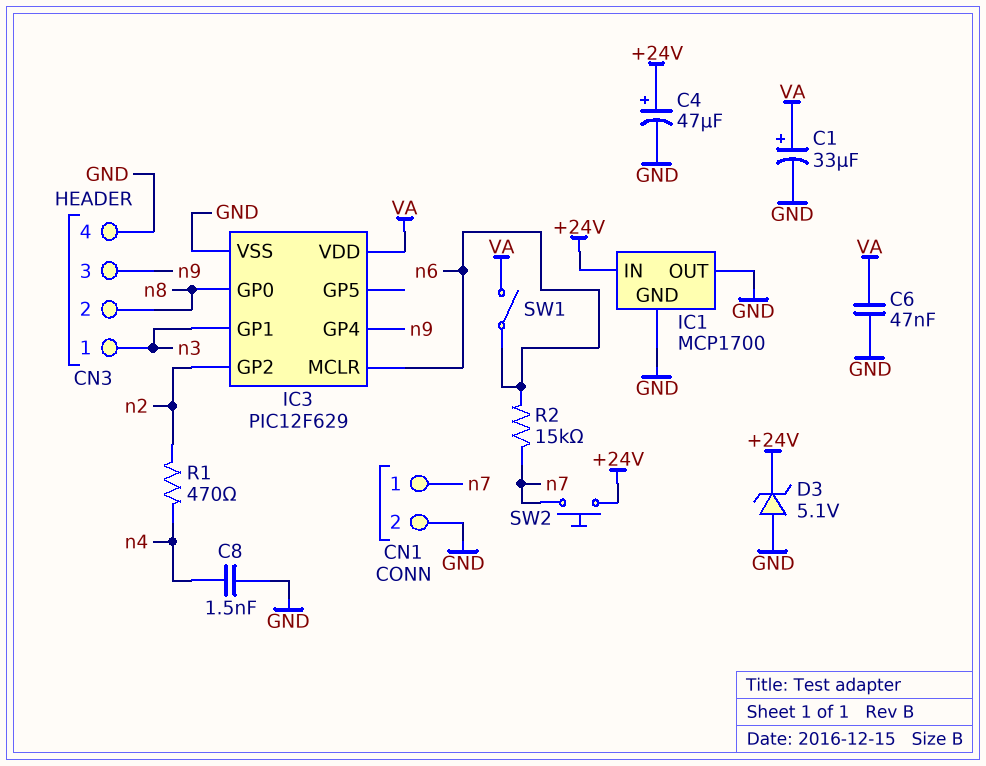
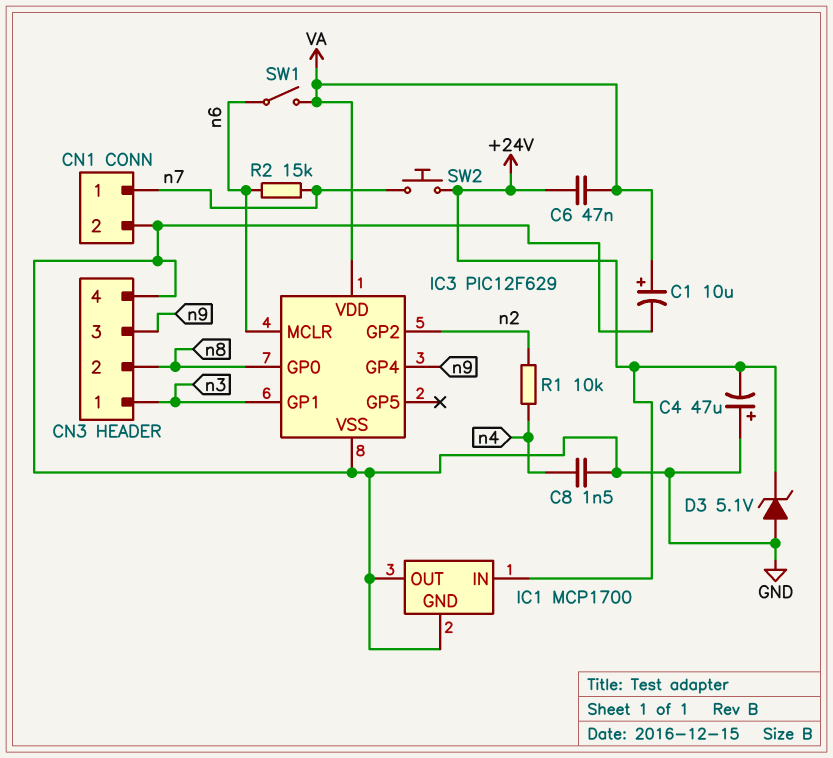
C1: 33uF (plus VA, minus GND) -> 10uF (plus VA, minus GND)
C4: 47uF (plus +24V, minus GND) -> 47uF (plus GND, minus +24V)
C6: 47nF (GND, VA) -> 47nF (+24V, VA)
R1: 470 (n2, n4) -> 10k (n2, n4)

